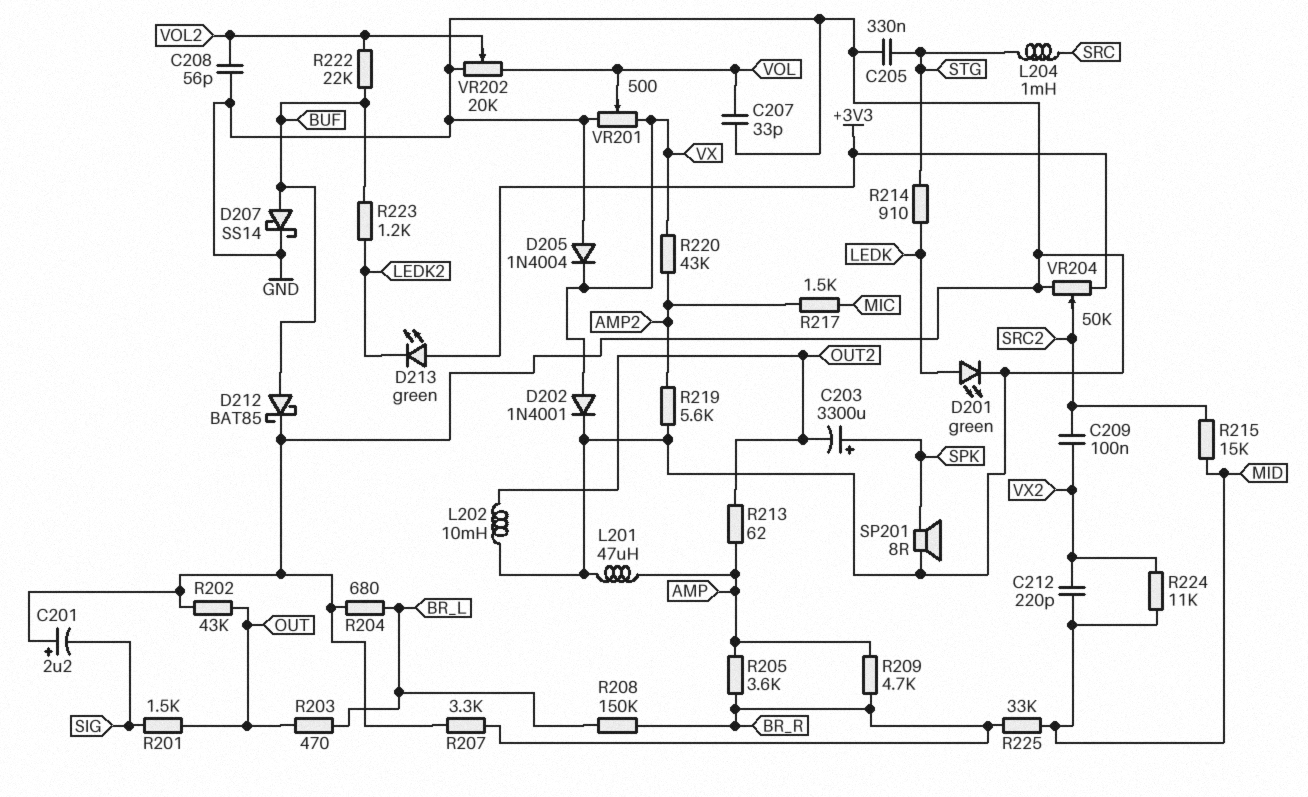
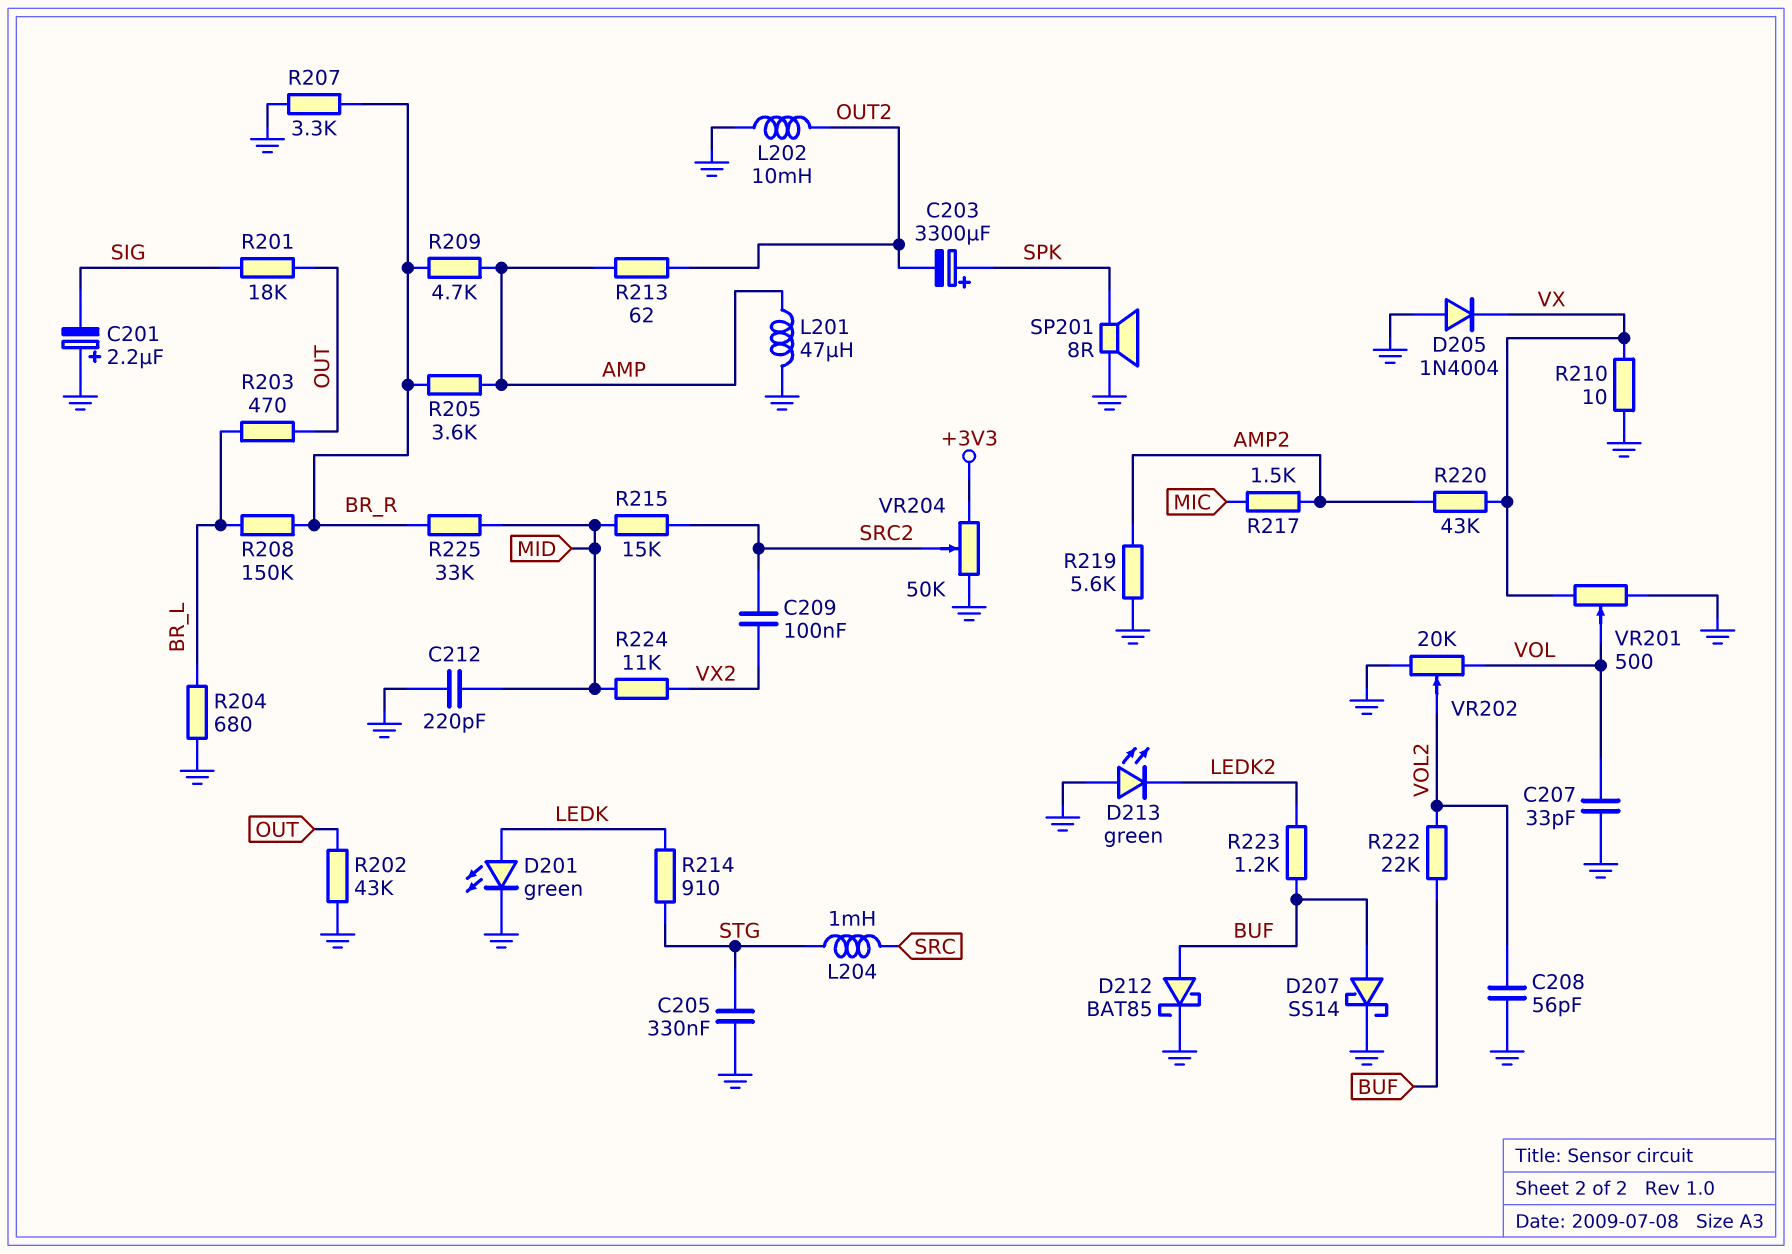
C212: 220pF (MID, VX2) -> 220pF (GND, MID)
D202: diode 1N4001 (A VX, K GND) -> none
D213: LED green (A +3V3, K LEDK2) -> LED green (A GND, K LEDK2)
R201: 1.5k (OUT, SIG) -> 18k (OUT, SIG)
R210: none -> 10 (GND, VX)

